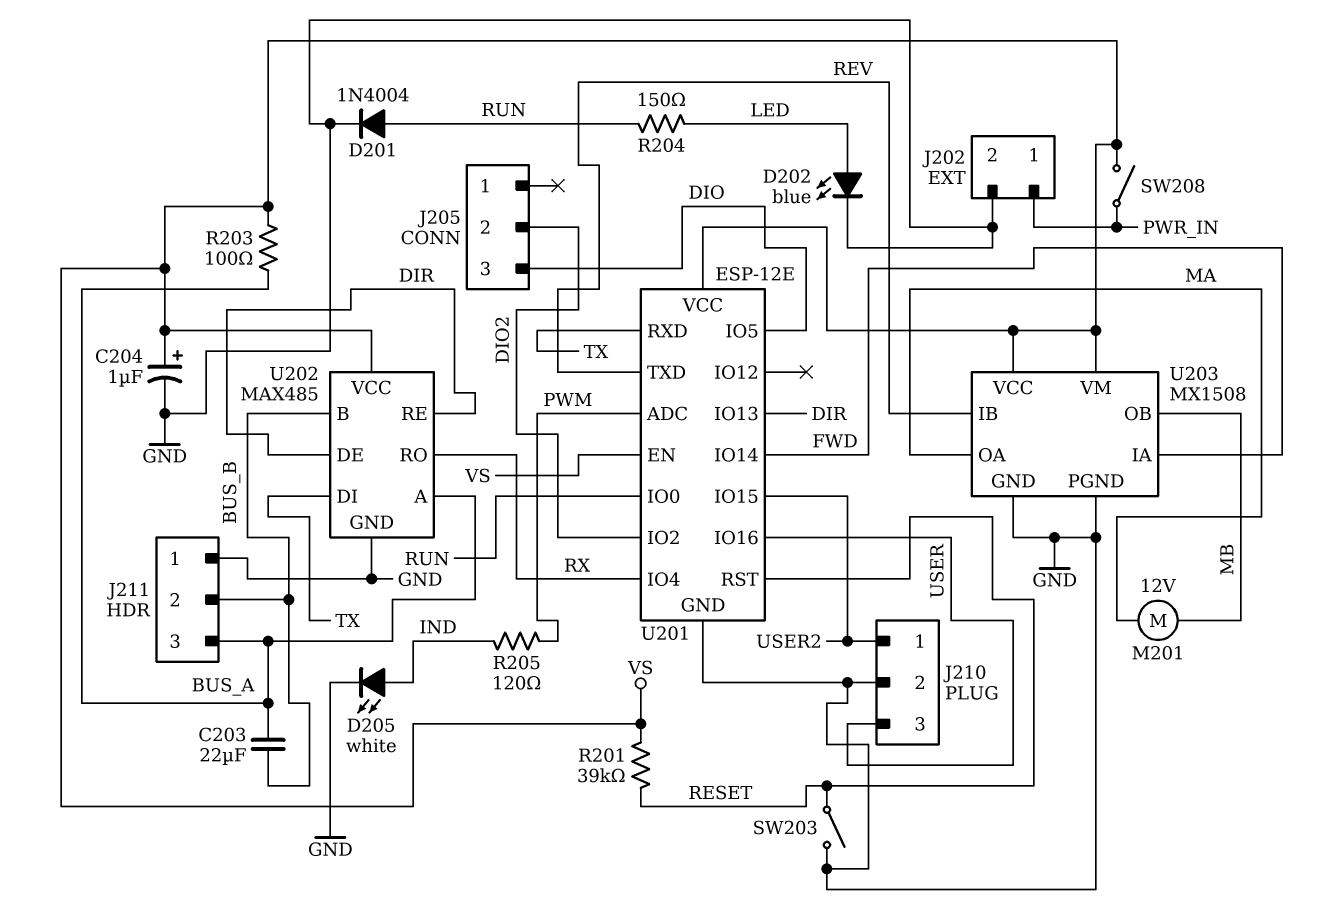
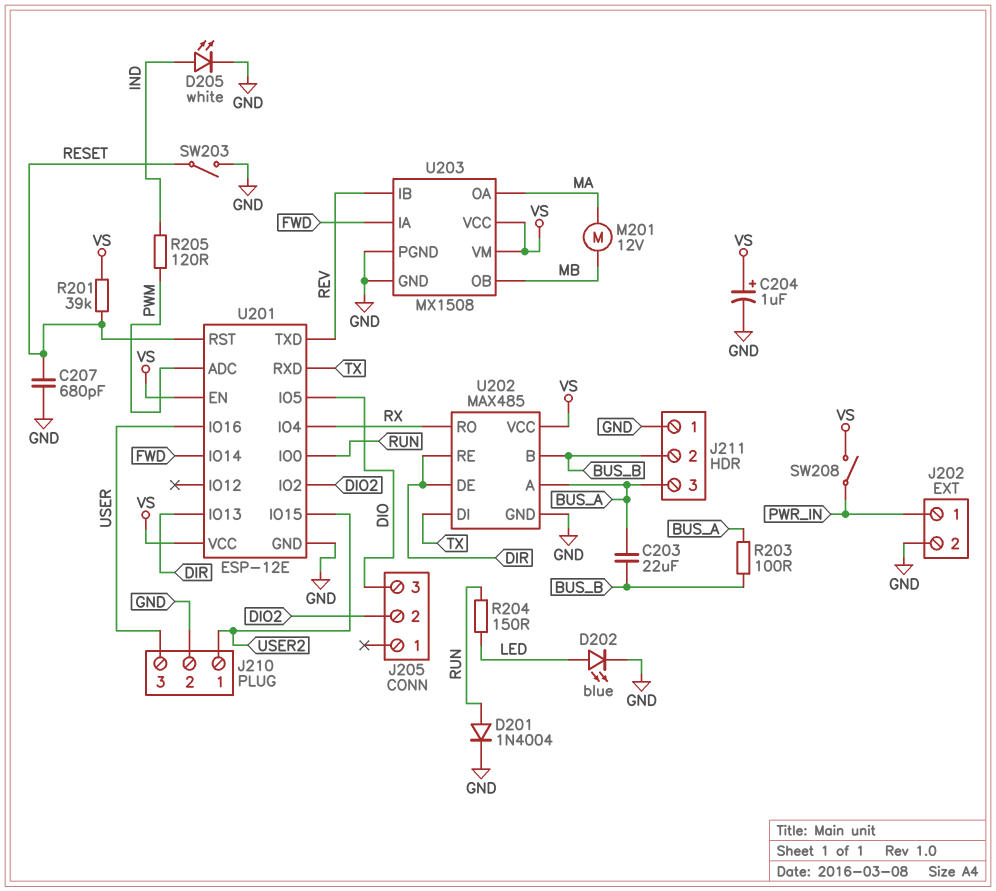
C207: none -> 680pF (GND, RESET)
R203: 100 (BUS_A, VS) -> 100 (BUS_A, BUS_B)

